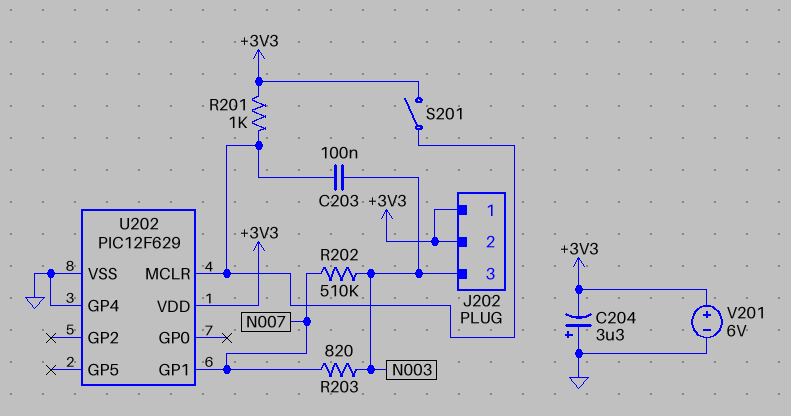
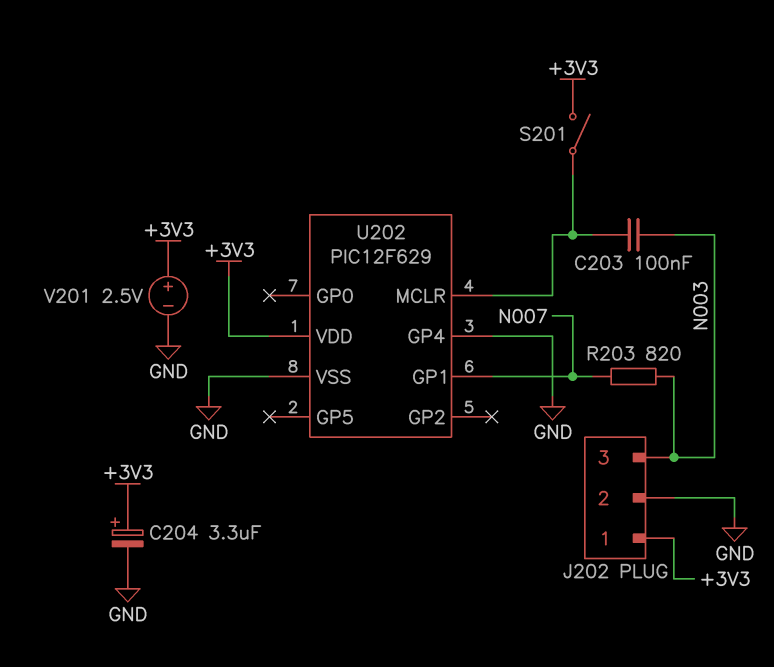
C204: 3.3uF (plus GND, minus +3V3) -> 3.3uF (plus +3V3, minus GND)
J202 pin 2: +3V3 -> GND
R201: 1k (+3V3, U202/MCLR) -> none
R202: 510k (N003, N007) -> none
V201: 6V (plus +3V3, minus GND) -> 2.5V (plus +3V3, minus GND)

